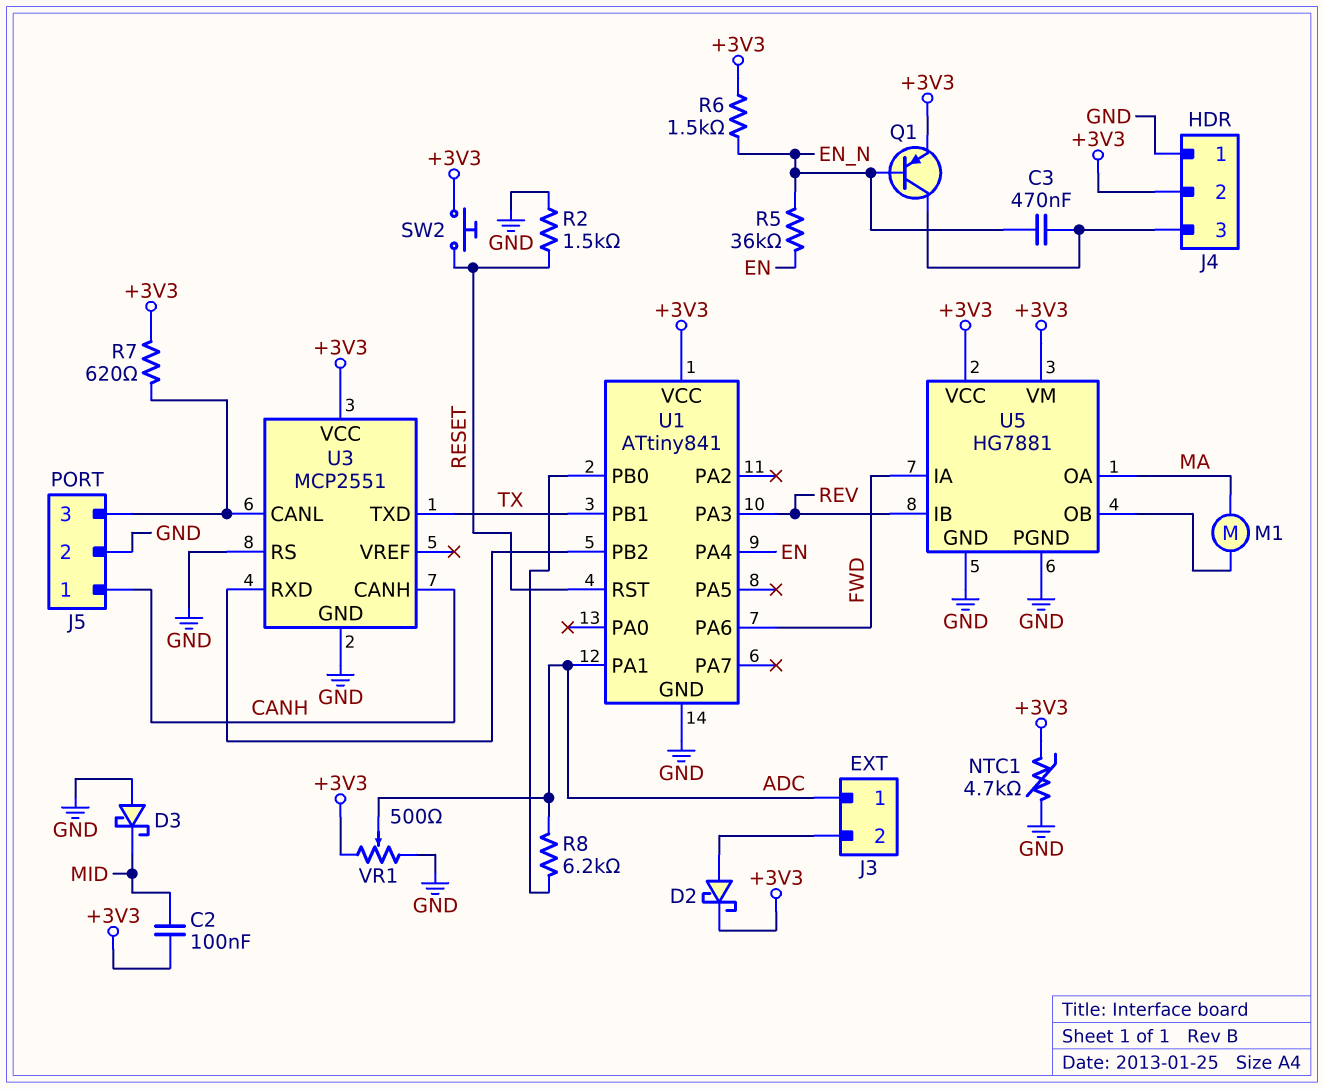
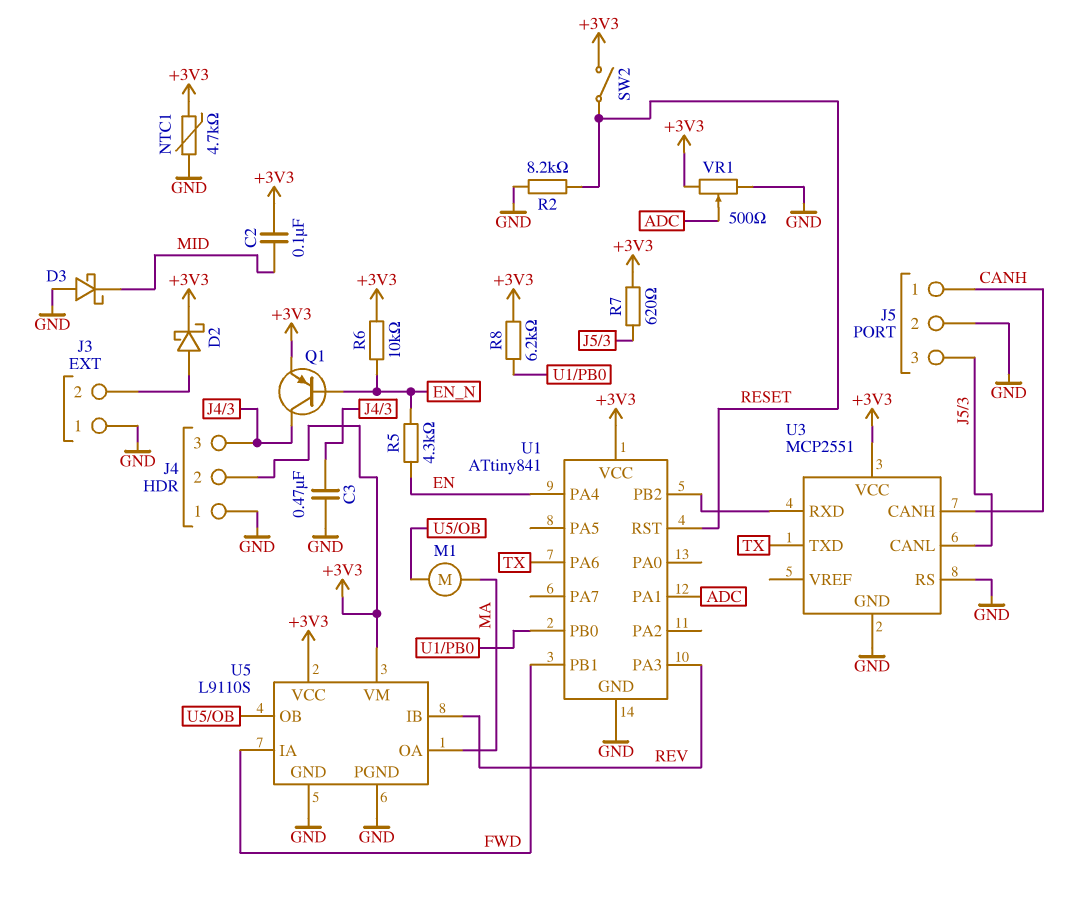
C3: 470nF (EN_N, J4/3) -> 470nF (GND, J4/3)
J3 pin 1: ADC -> GND
R2: 1.5k (GND, RESET) -> 8.2k (GND, RESET)
R5: 36k (EN, EN_N) -> 4.3k (EN, EN_N)
R6: 1.5k (+3V3, EN_N) -> 10k (+3V3, EN_N)
R8: 6.2k (ADC, U1/PB0) -> 6.2k (+3V3, U1/PB0)
SW2: button (+3V3, RESET) -> switch (+3V3, RESET)
U1 pin PA6: FWD -> TX
U1 pin PB1: TX -> FWD
U5: HG7881 -> L9110S

